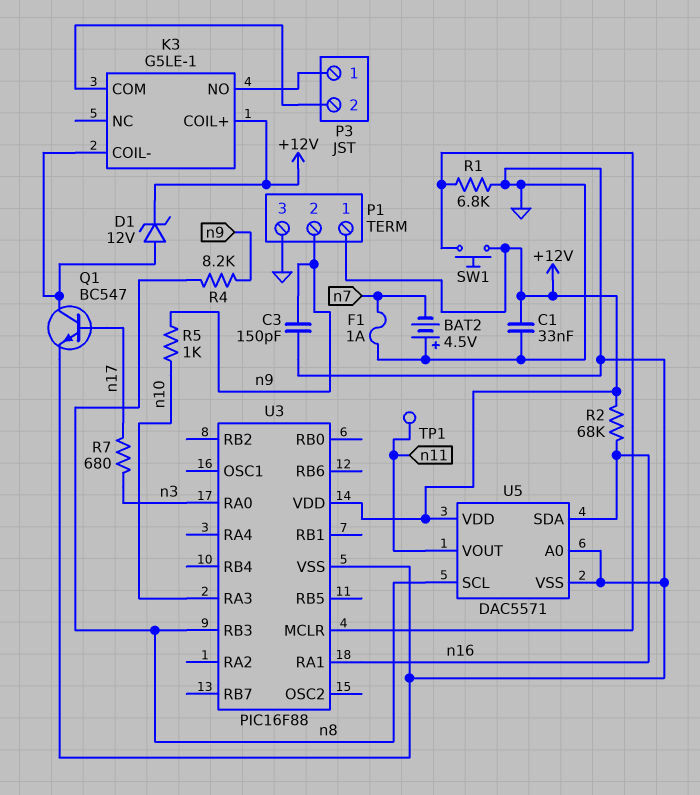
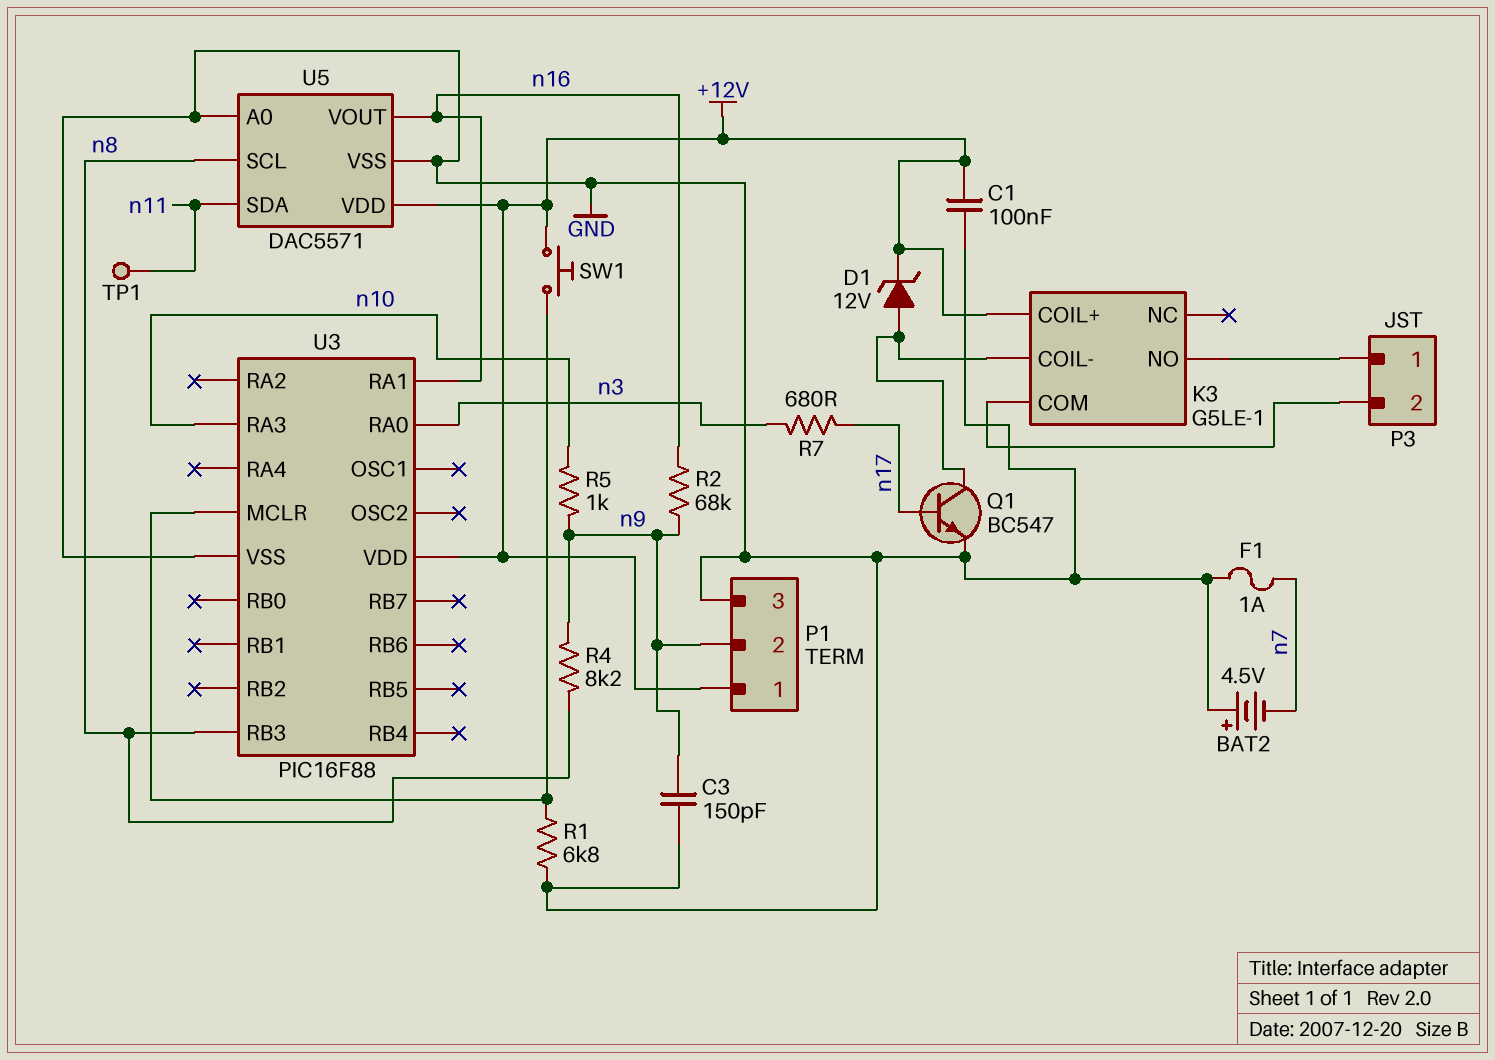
C1: 33nF (+12V, GND) -> 100nF (+12V, GND)
R2: 68k (+12V, n16) -> 68k (n9, n16)
U5 pin SDA: n16 -> n11
U5 pin VOUT: n11 -> n16

